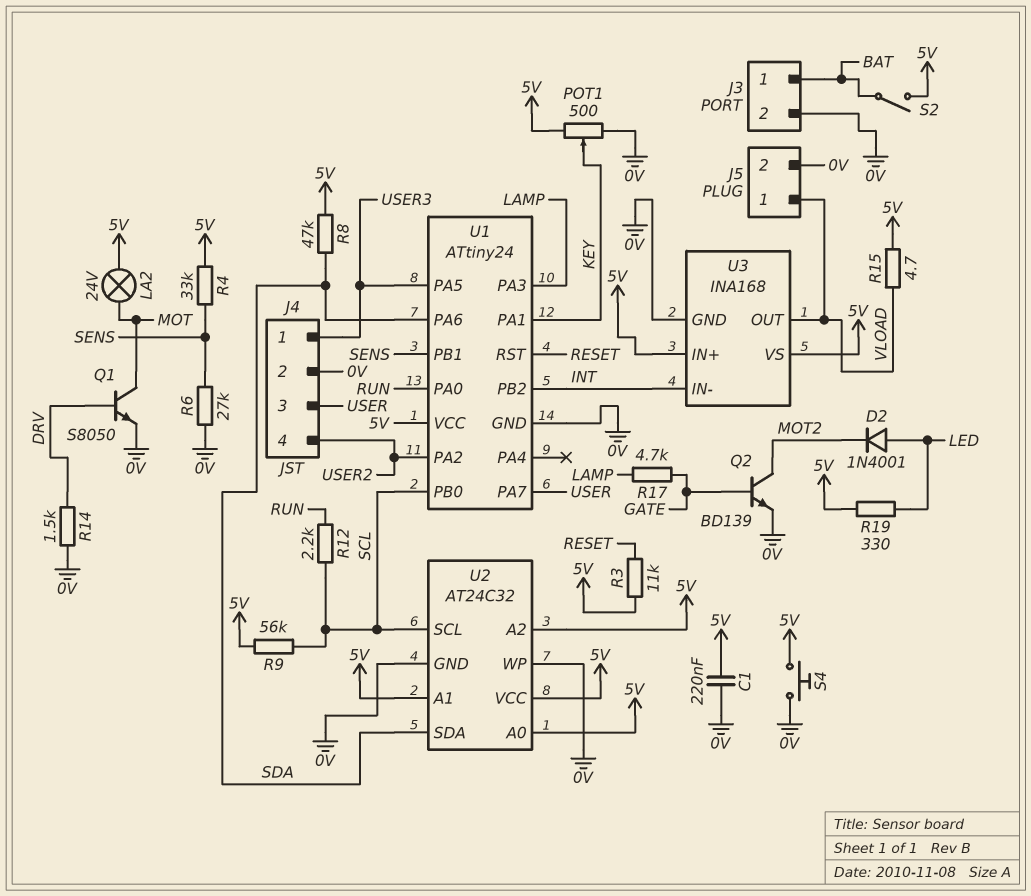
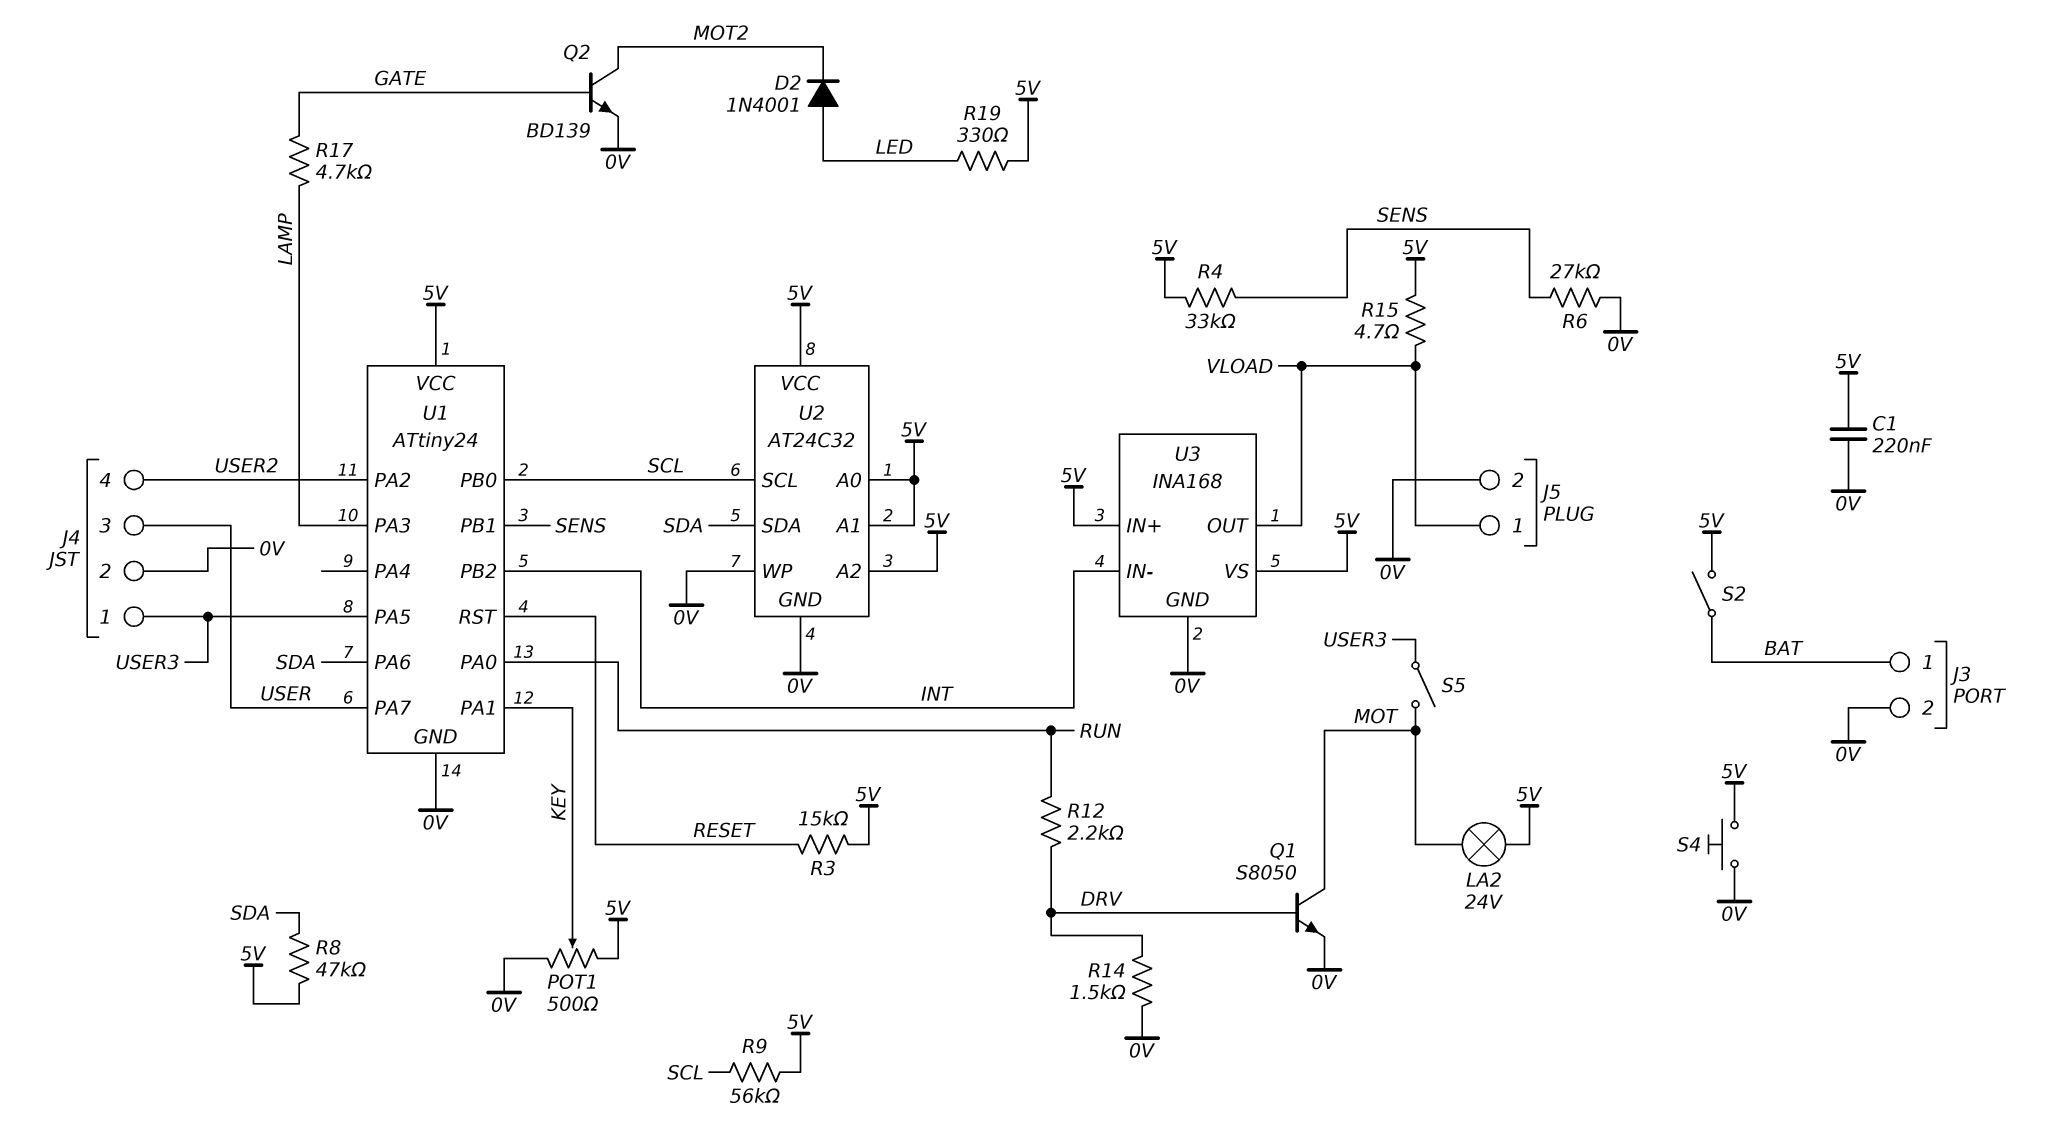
R3: 11k (5V, RESET) -> 15k (5V, RESET)
R12: 2.2k (RUN, SCL) -> 2.2k (DRV, RUN)
S5: none -> switch (MOT, USER3)

